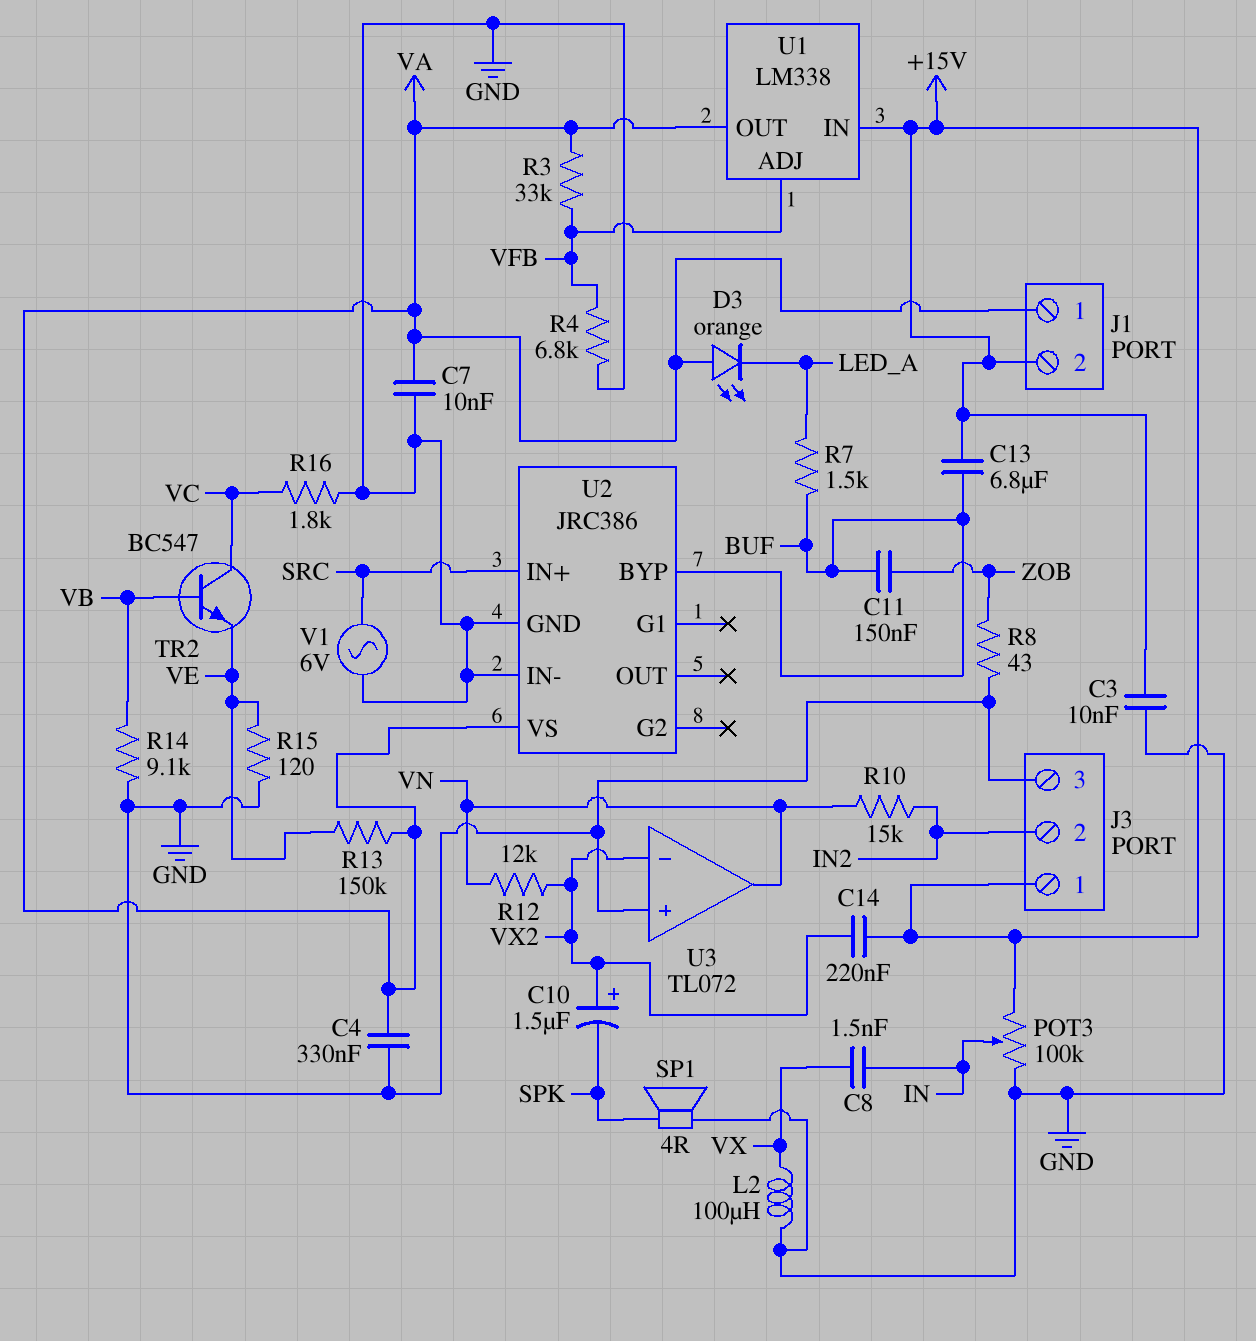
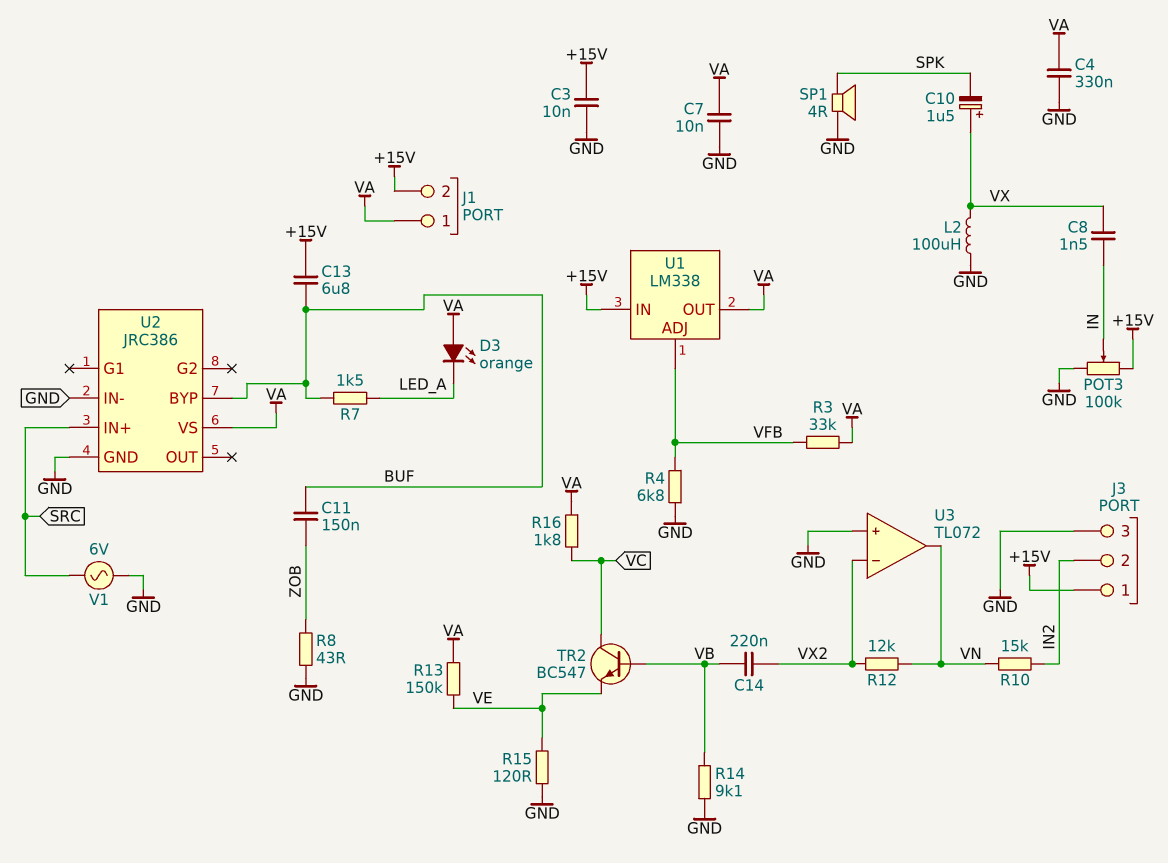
C10: 1.5uF (plus VX2, minus SPK) -> 1.5uF (plus VX, minus SPK)
C14: 220nF (+15V, VX2) -> 220nF (VB, VX2)
R16: 1.8k (GND, VC) -> 1.8k (VA, VC)

